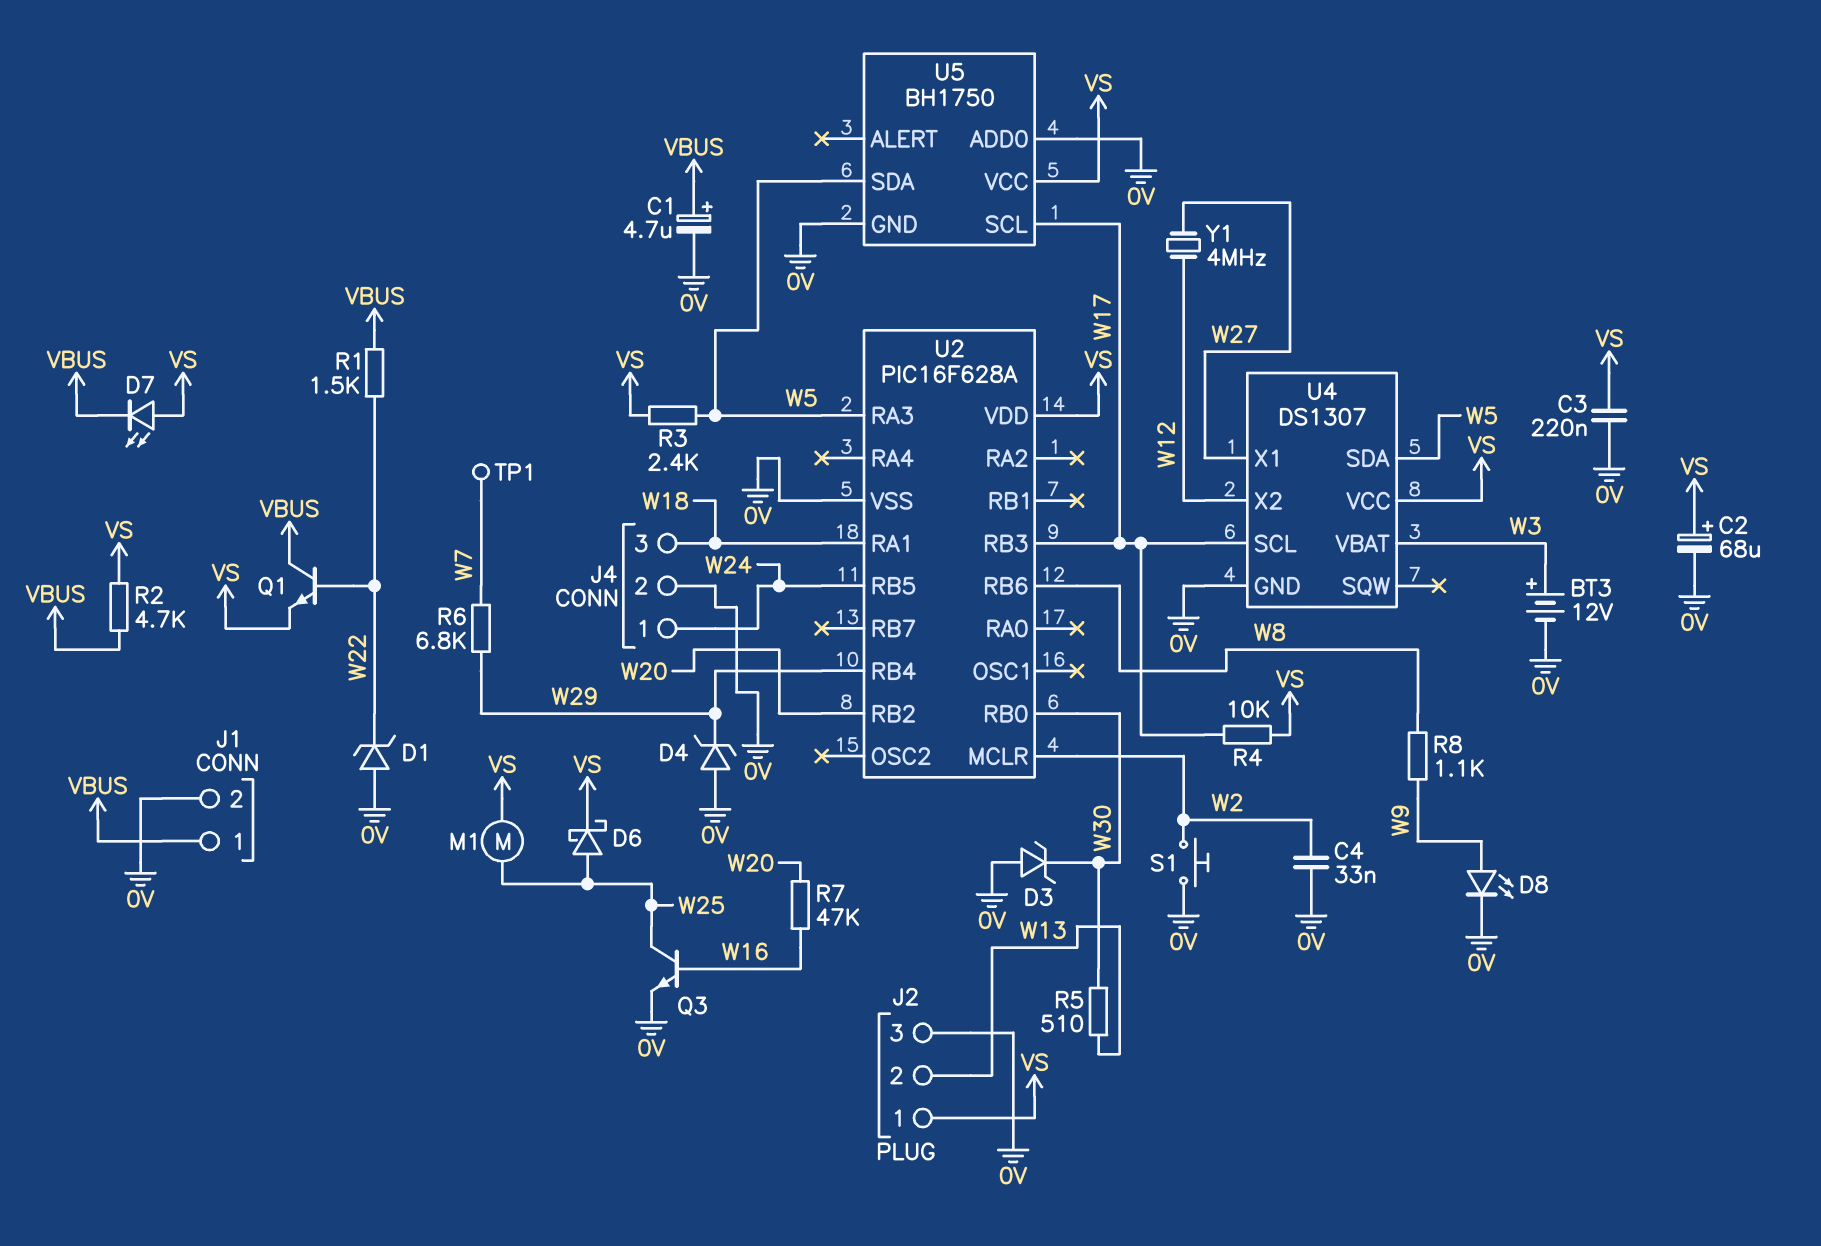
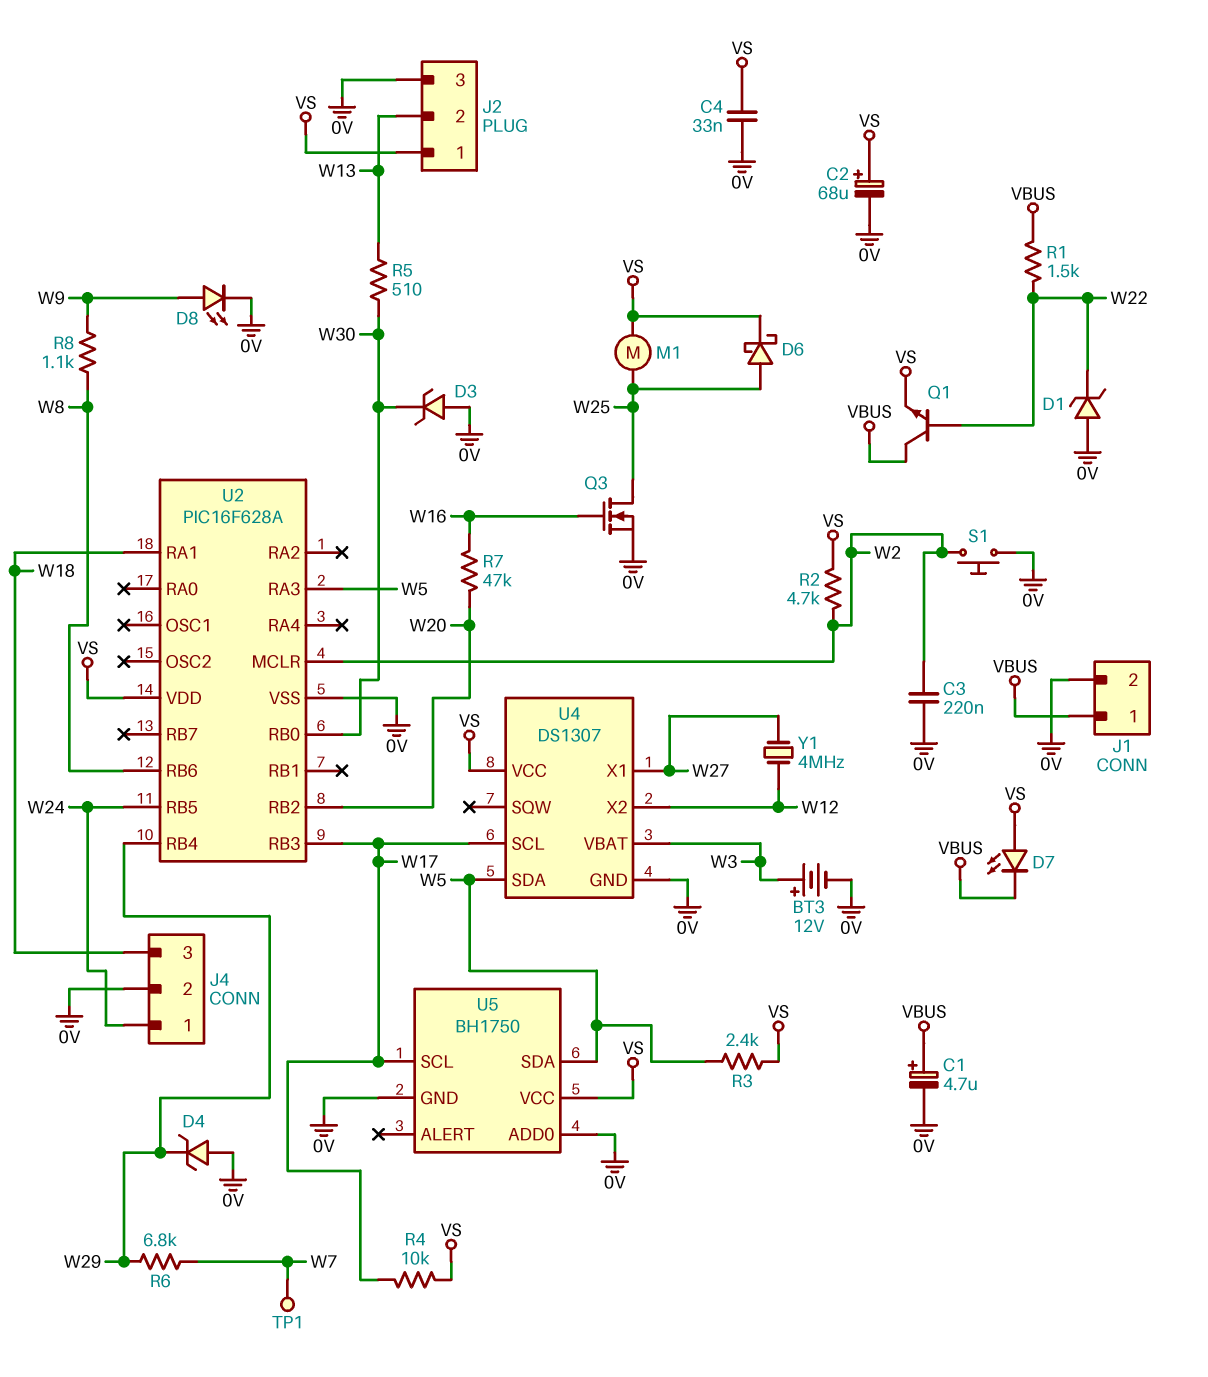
C3: 220nF (0V, VS) -> 220nF (0V, W2)
C4: 33nF (0V, W2) -> 33nF (0V, VS)
Q3: NPN (B W16, C W25, E 0V) -> NMOS (G W16, D W25, S 0V)
R2: 4.7k (VBUS, VS) -> 4.7k (VS, W2)

